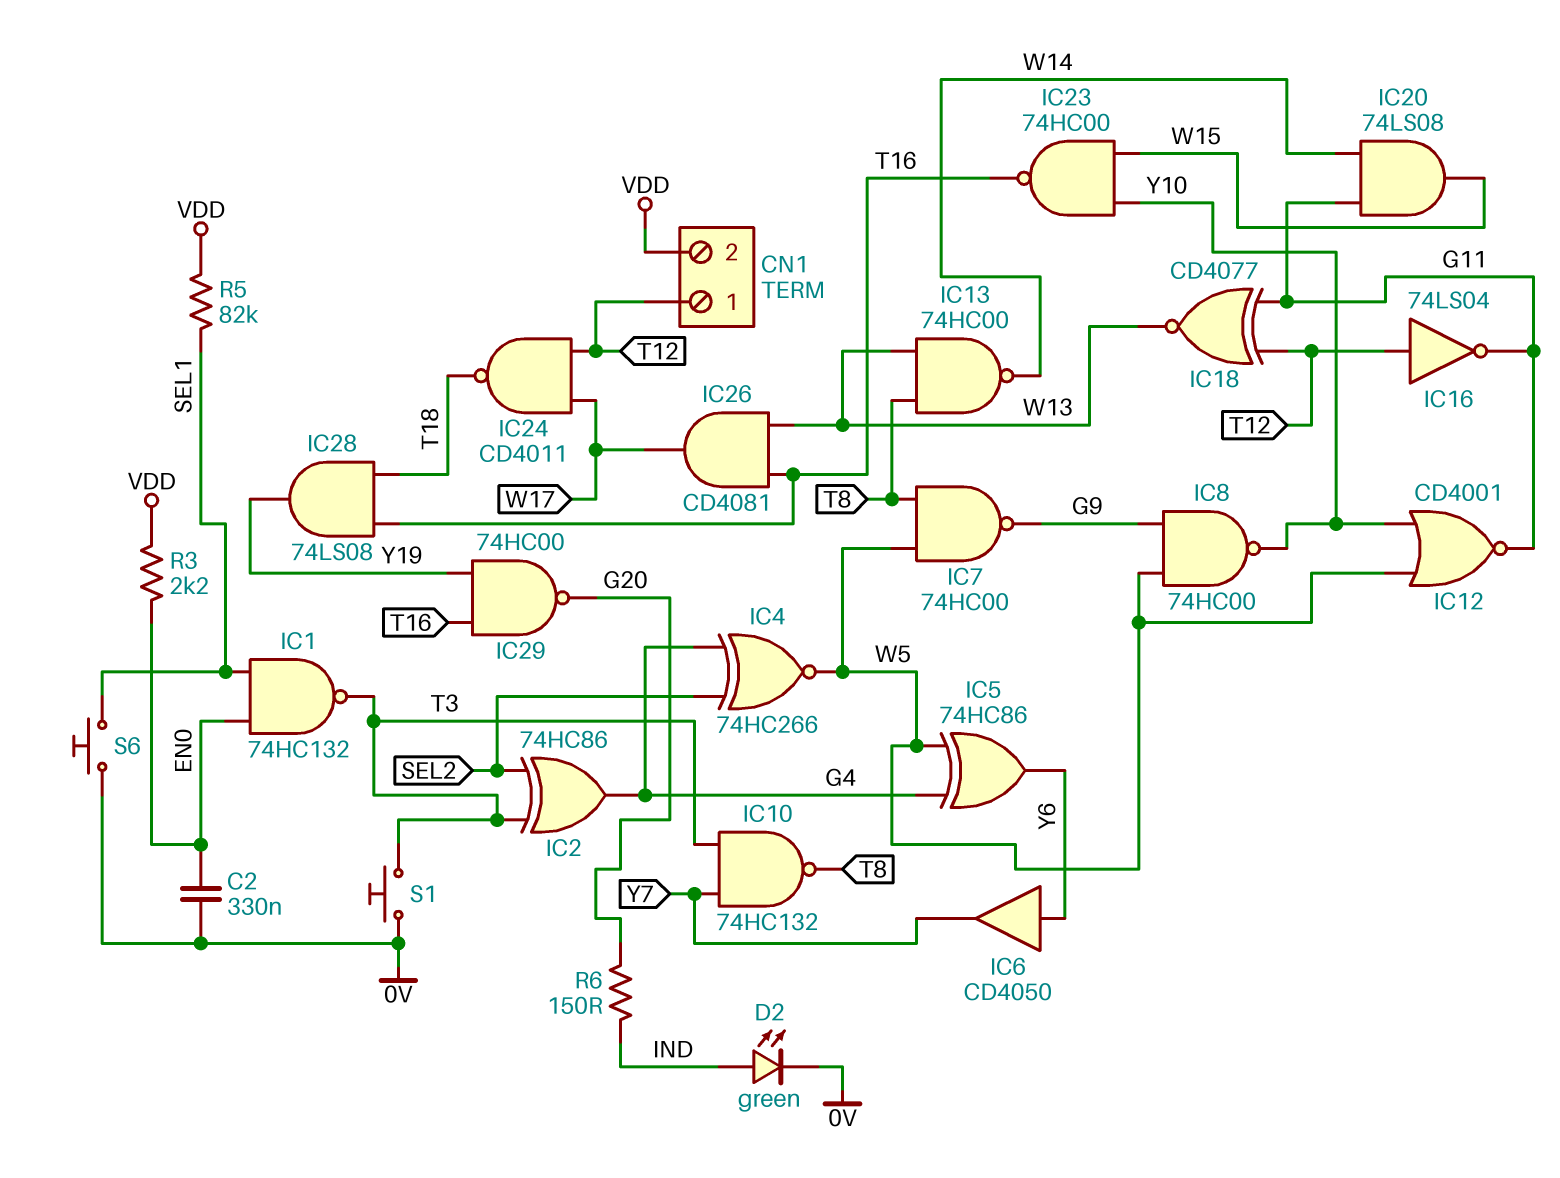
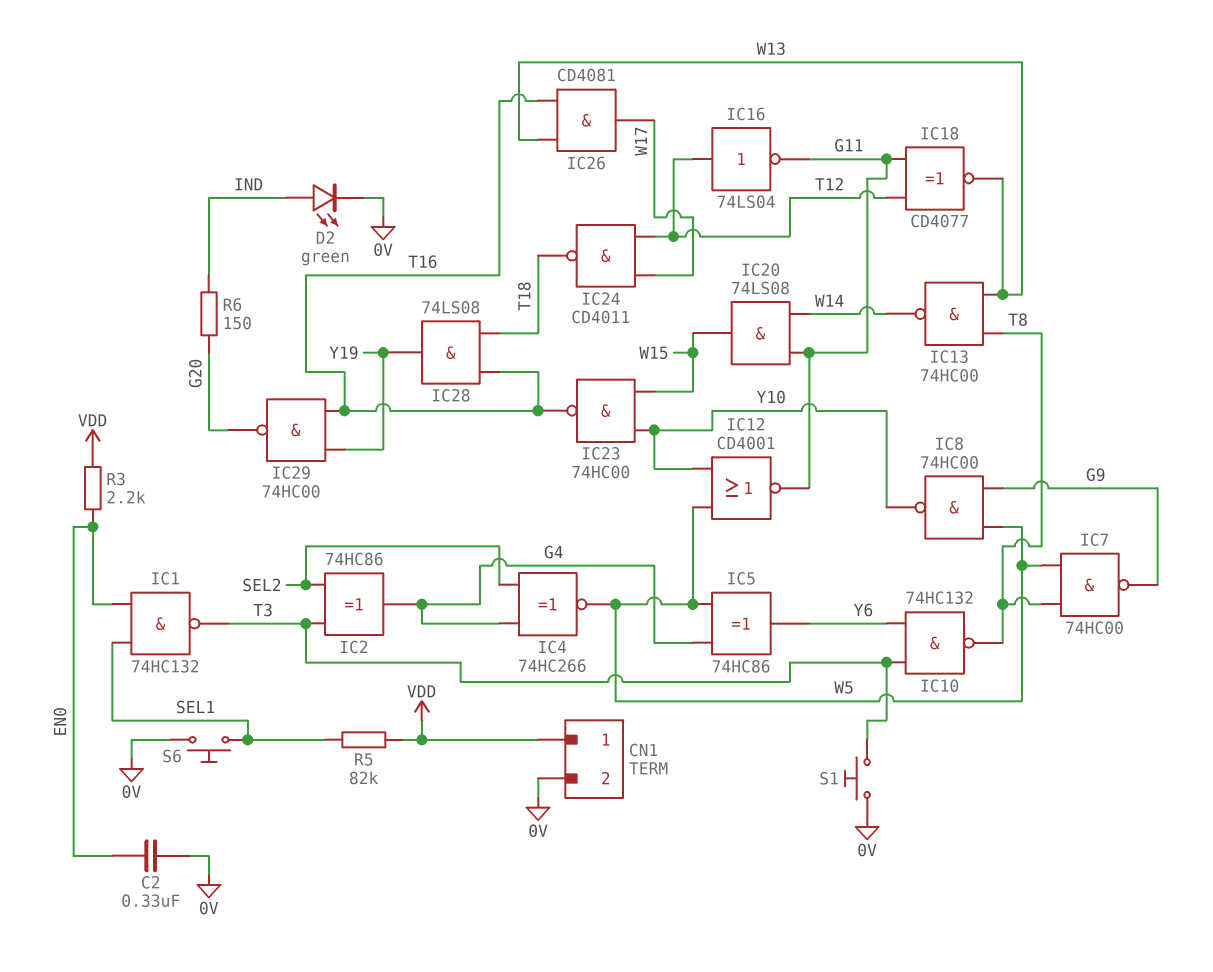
CN1 pin 1: T12 -> VDD
CN1 pin 2: VDD -> 0V
IC6: buffer CD4050 (in Y6, out Y7) -> none
IC10: NAND 74HC132 (in T3, in Y7, out T8) -> NAND 74HC132 (in T3, in Y6, out T8)

